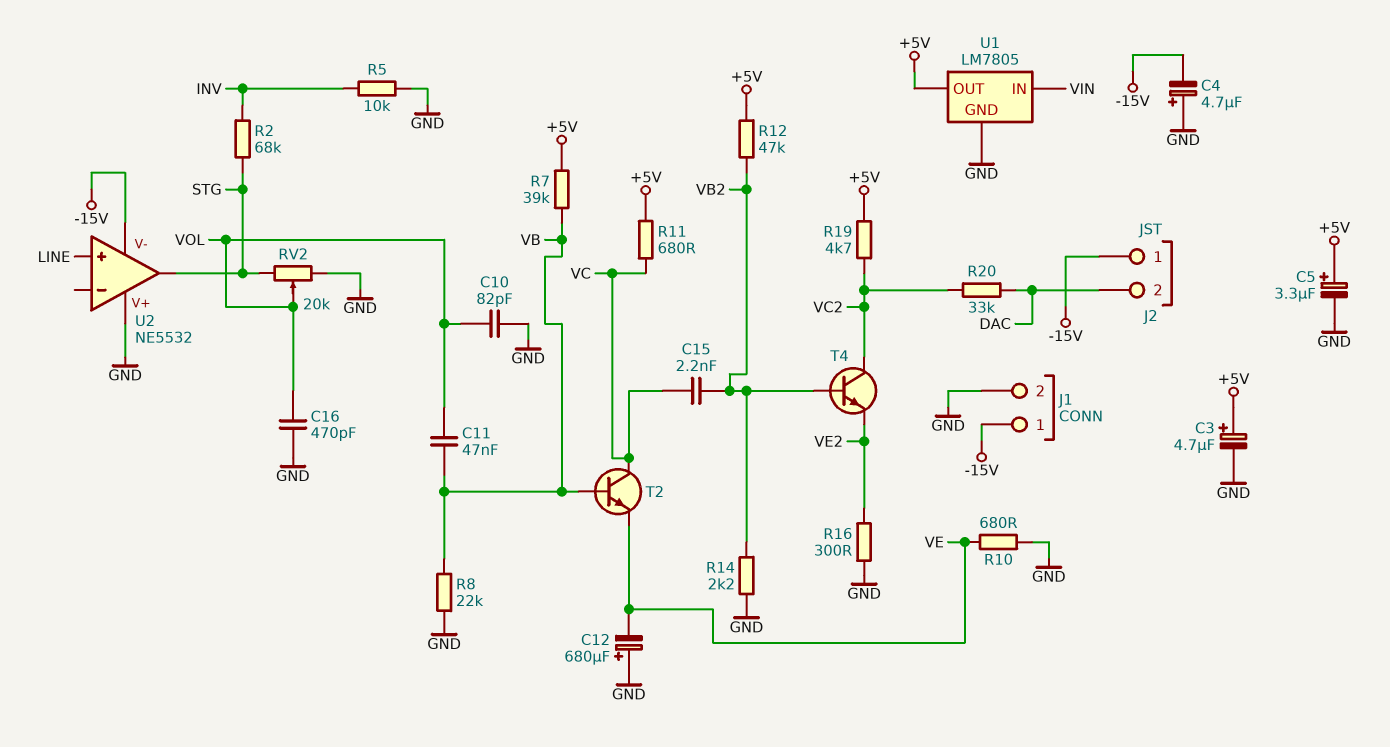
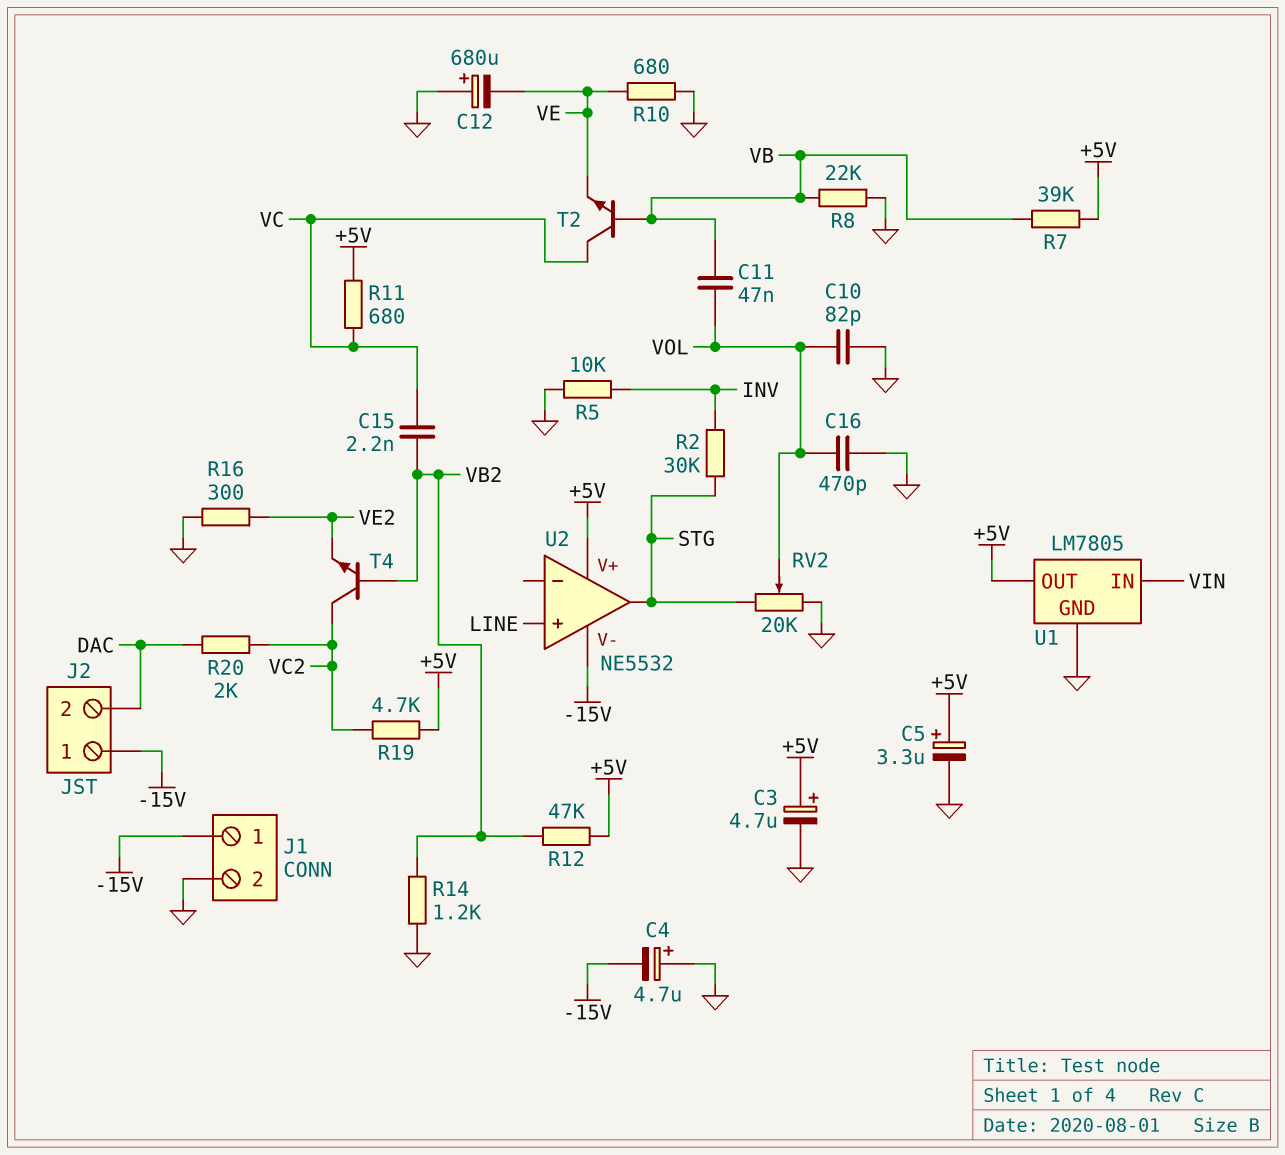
R2: 68k (INV, STG) -> 30k (INV, STG)
R14: 2.2k (GND, VB2) -> 1.2k (GND, VB2)
R20: 33k (DAC, VC2) -> 2k (DAC, VC2)
U2 pin V+: GND -> +5V

